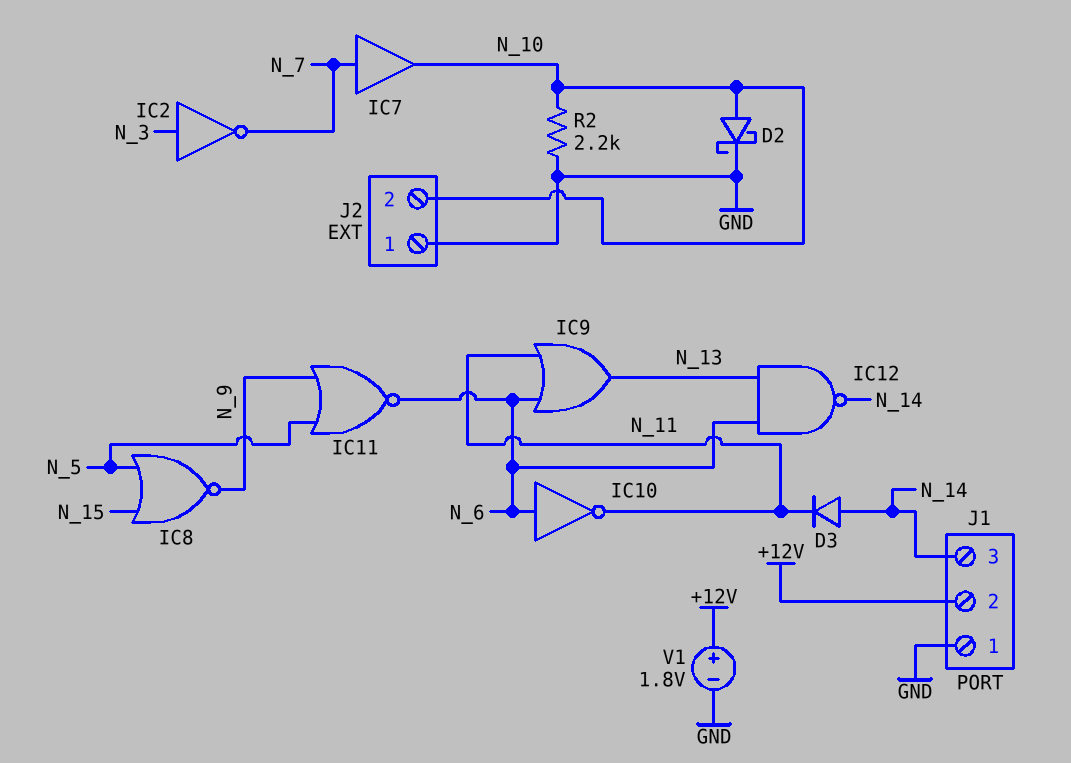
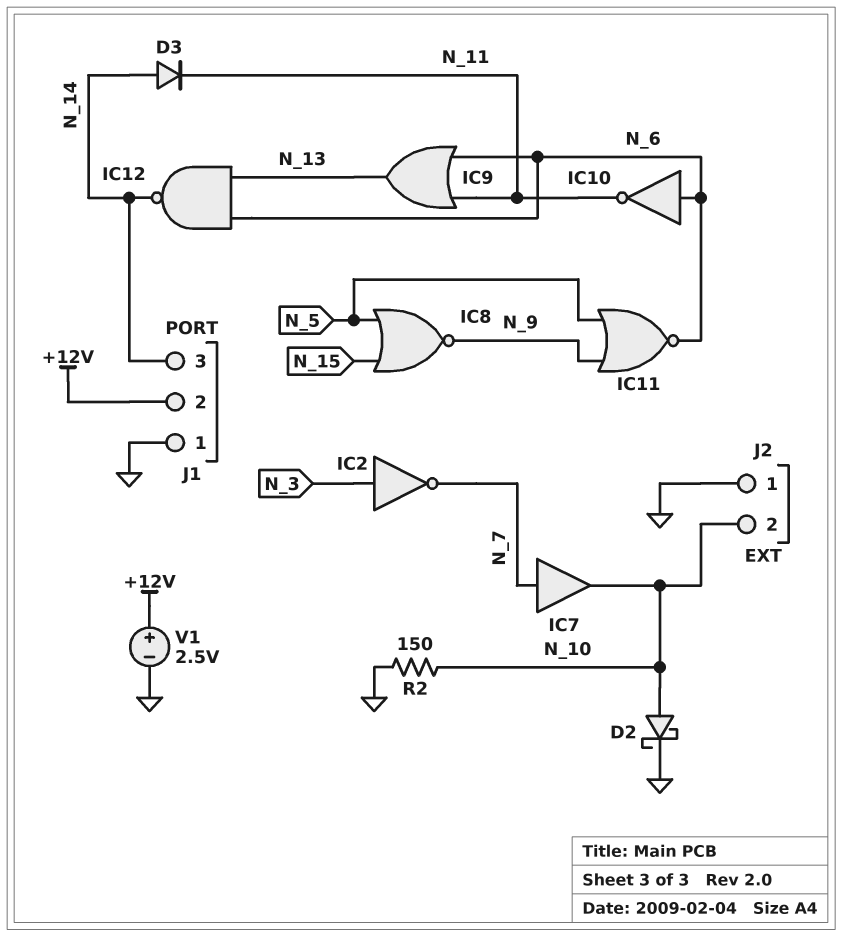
R2: 2.2k (GND, N_10) -> 150 (GND, N_10)
V1: 1.8V (plus +12V, minus GND) -> 2.5V (plus +12V, minus GND)

